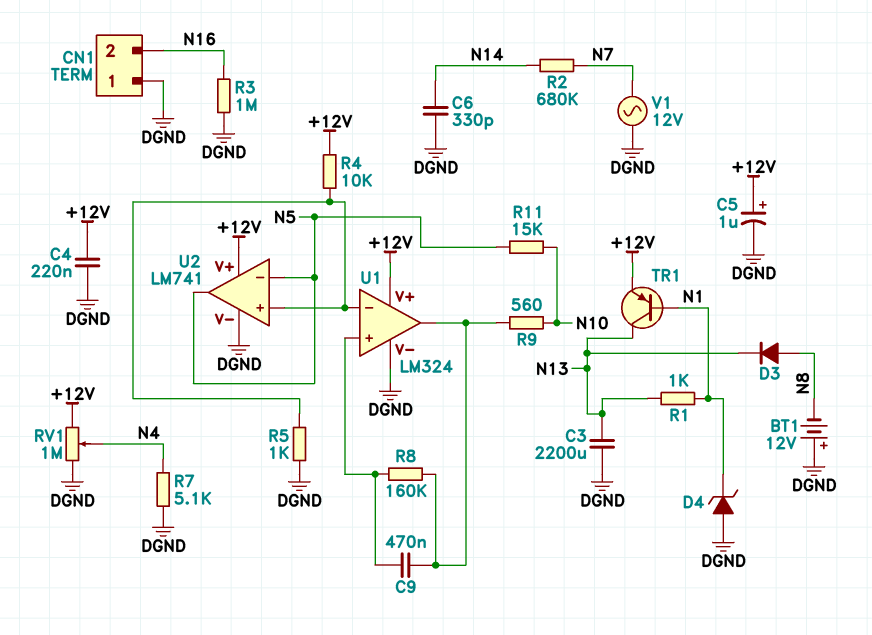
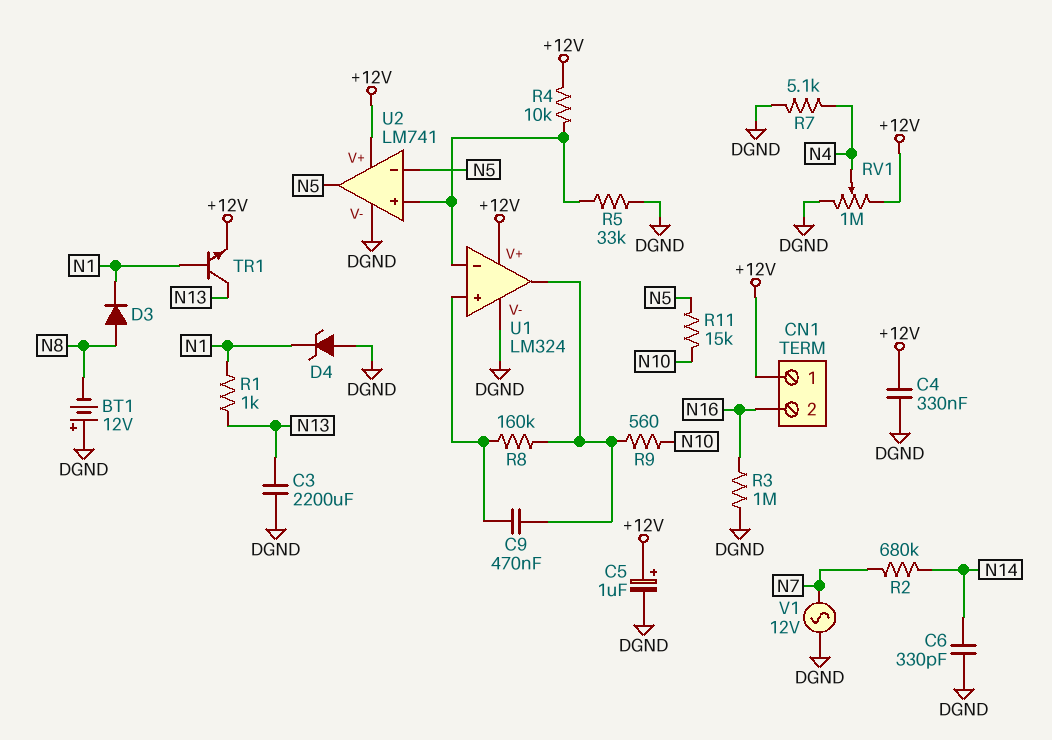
C4: 220nF (+12V, DGND) -> 330nF (+12V, DGND)
CN1 pin 1: DGND -> +12V
D3: diode (A N8, K N13) -> diode (A N8, K N1)
R5: 1k (DGND, U1/in-) -> 33k (DGND, U1/in-)
TR1: PNP (B N1, C N13, E +12V) -> NPN (B N1, C N13, E +12V)

